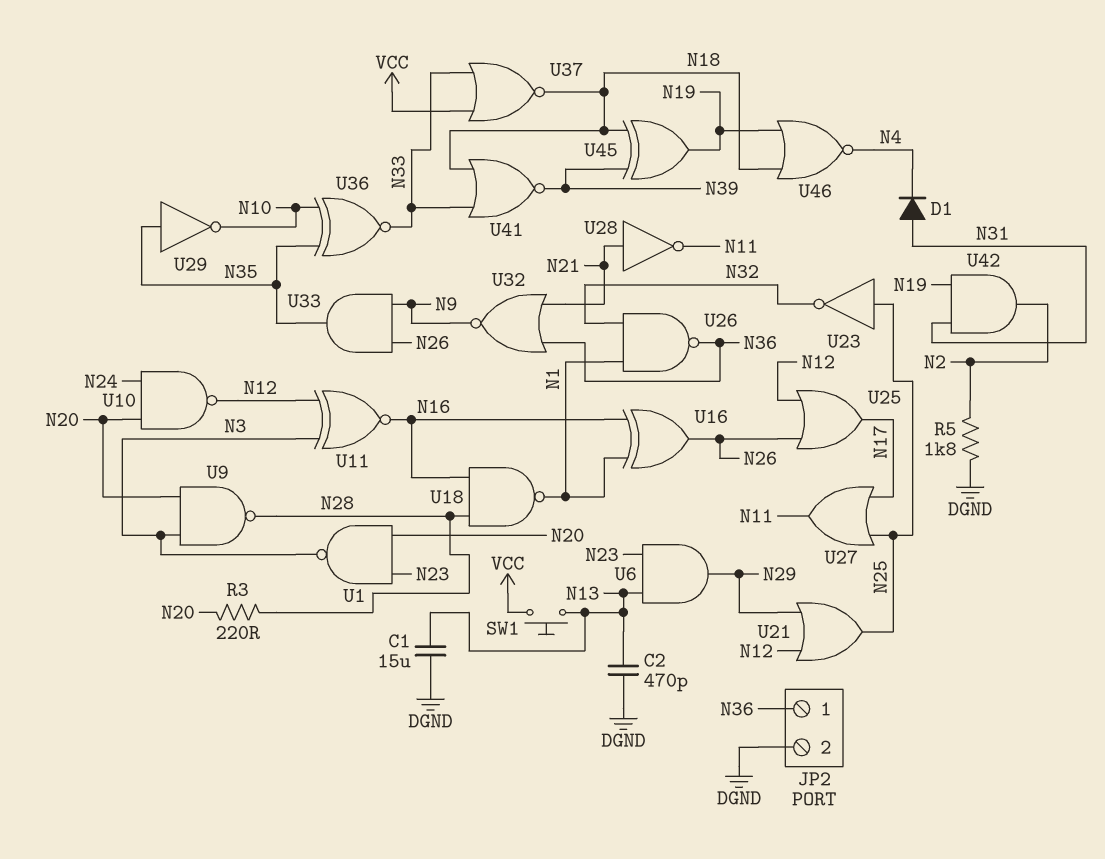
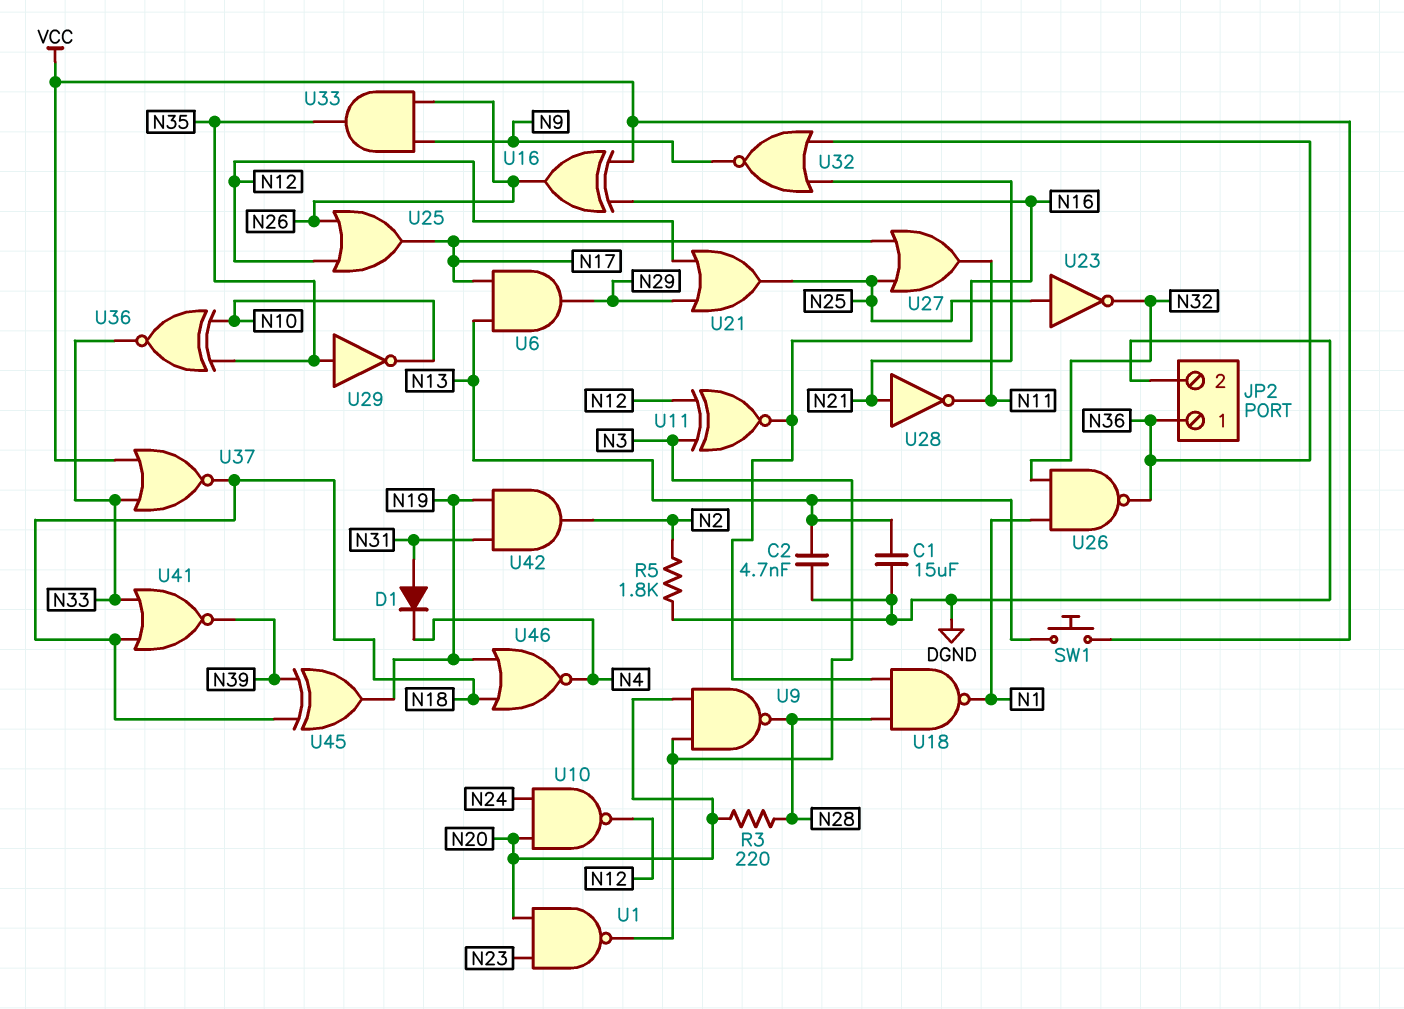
C2: 470pF (DGND, N13) -> 4.7nF (DGND, N13)
U6: AND (in N13, in N23, out N29) -> AND (in N13, in N17, out N29)
U16: XOR (in N1, in N16, out N26) -> XOR (in N16, in VCC, out N26)

